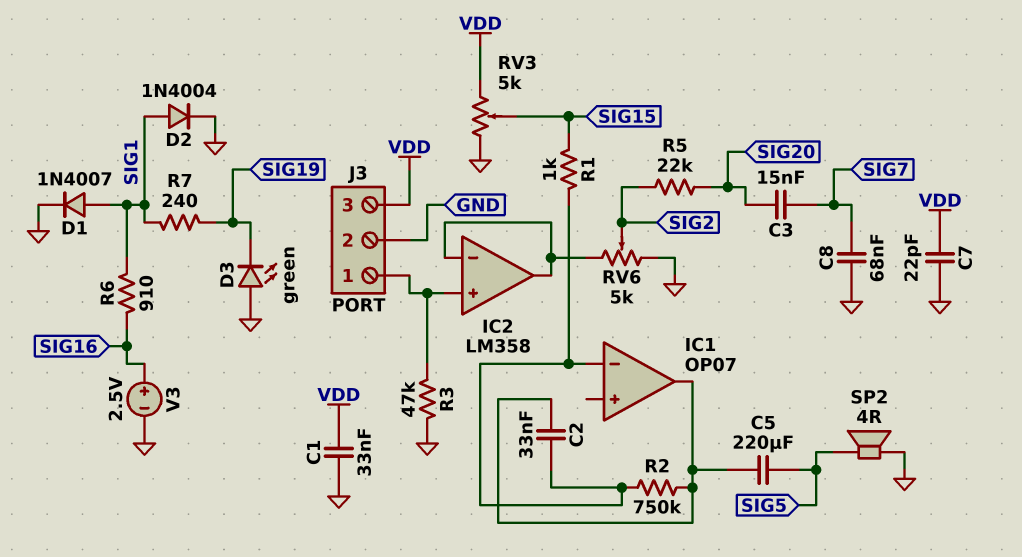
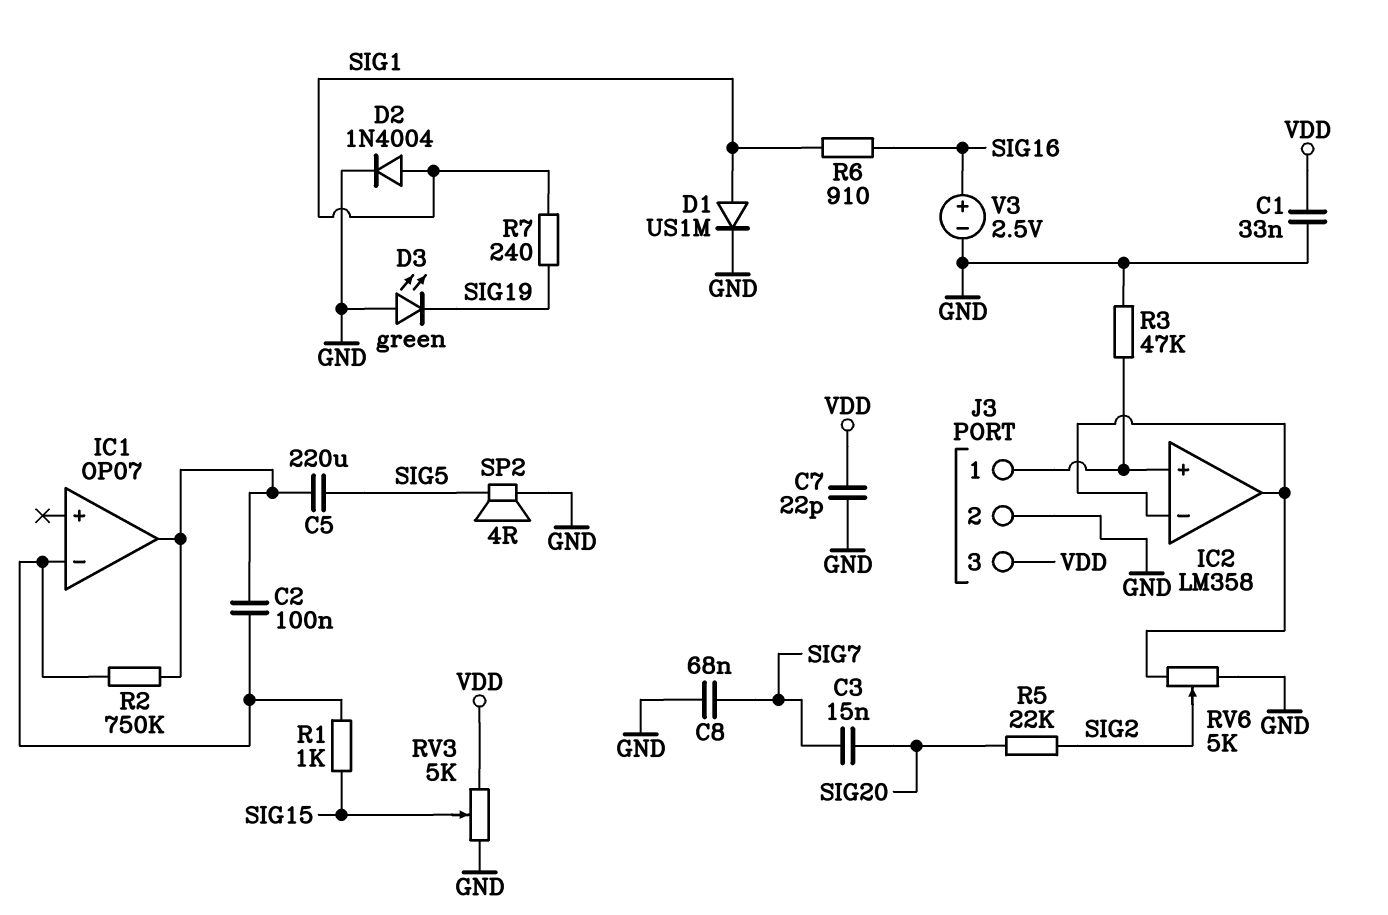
C2: 33nF (IC1/in-, IC1/out) -> 100nF (IC1/in-, IC1/out)
D1: diode 1N4007 (A SIG1, K GND) -> diode US1M (A SIG1, K GND)

